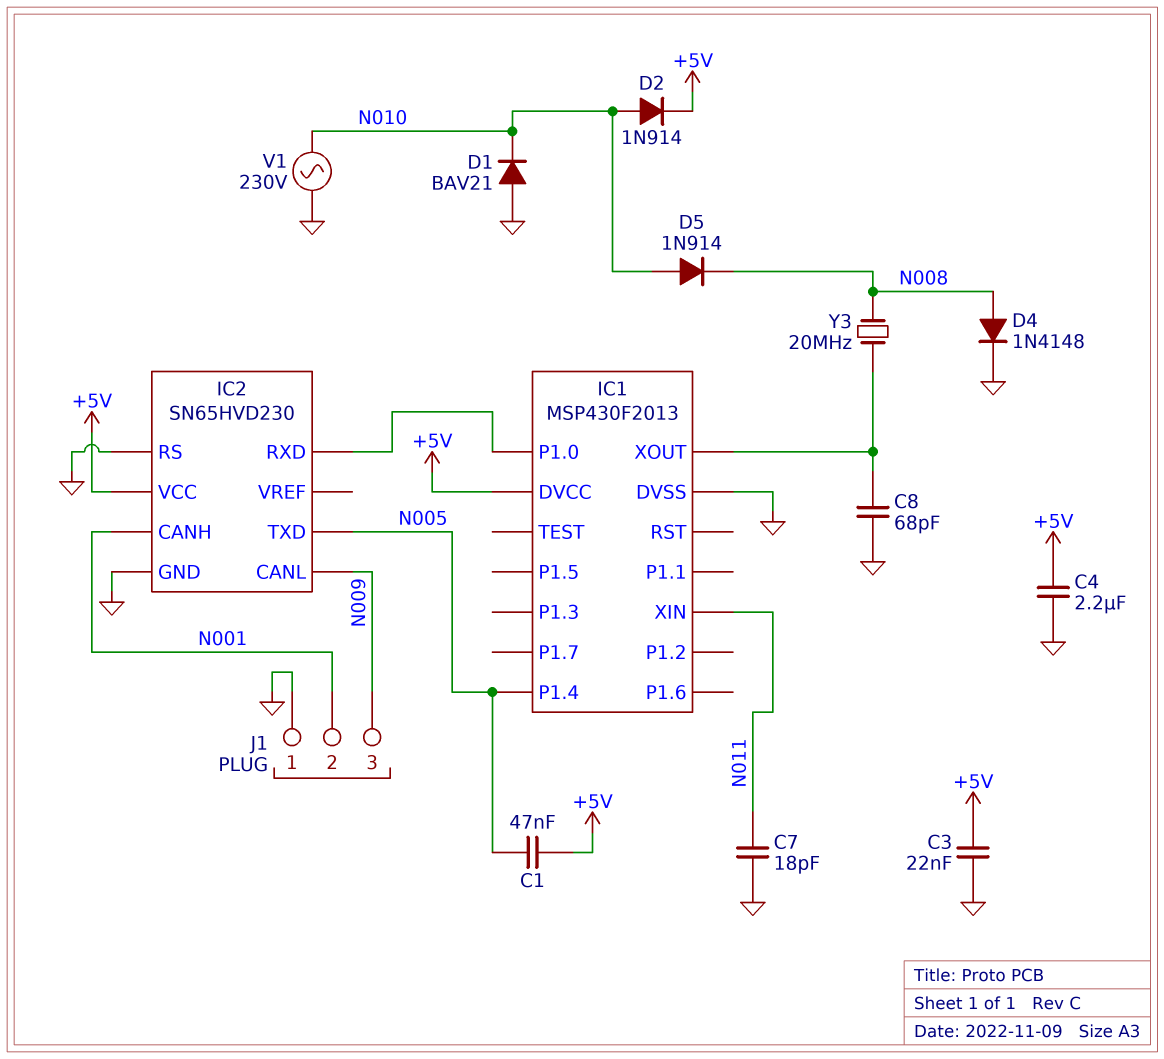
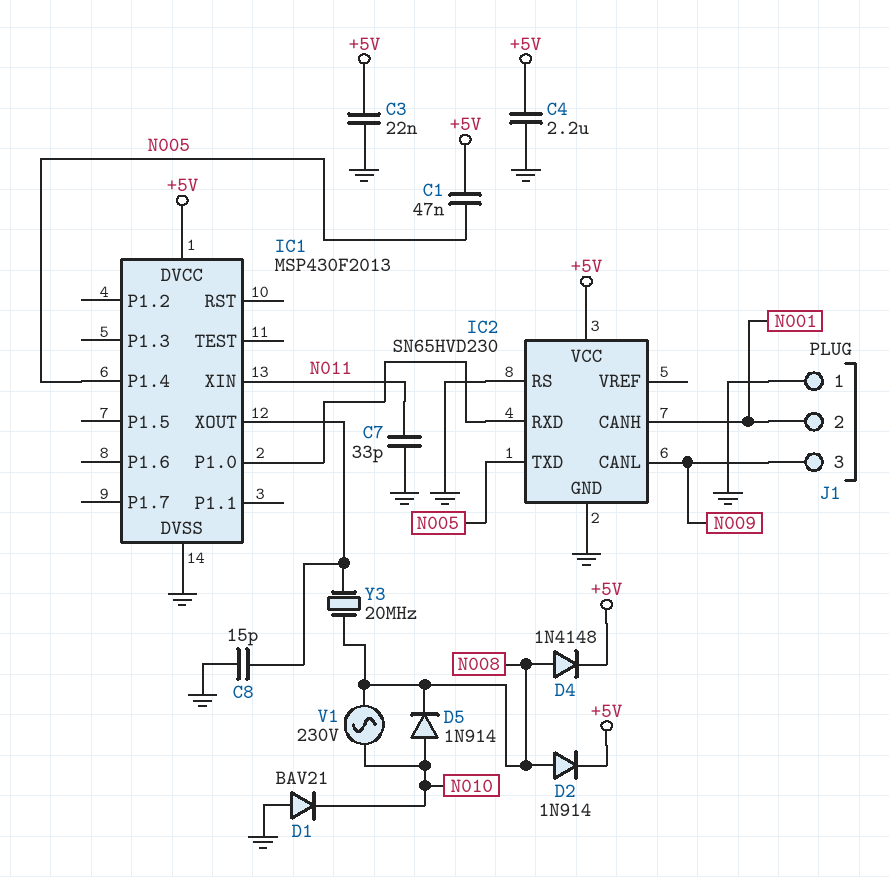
C7: 18pF (GND, N011) -> 33pF (GND, N011)
C8: 68pF (GND, IC1/XOUT) -> 15pF (GND, IC1/XOUT)
D2: diode 1N914 (A N010, K +5V) -> diode 1N914 (A N008, K +5V)
D4: diode 1N4148 (A N008, K GND) -> diode 1N4148 (A N008, K +5V)
V1: AC 230V (GND, N010) -> AC 230V (N008, N010)

